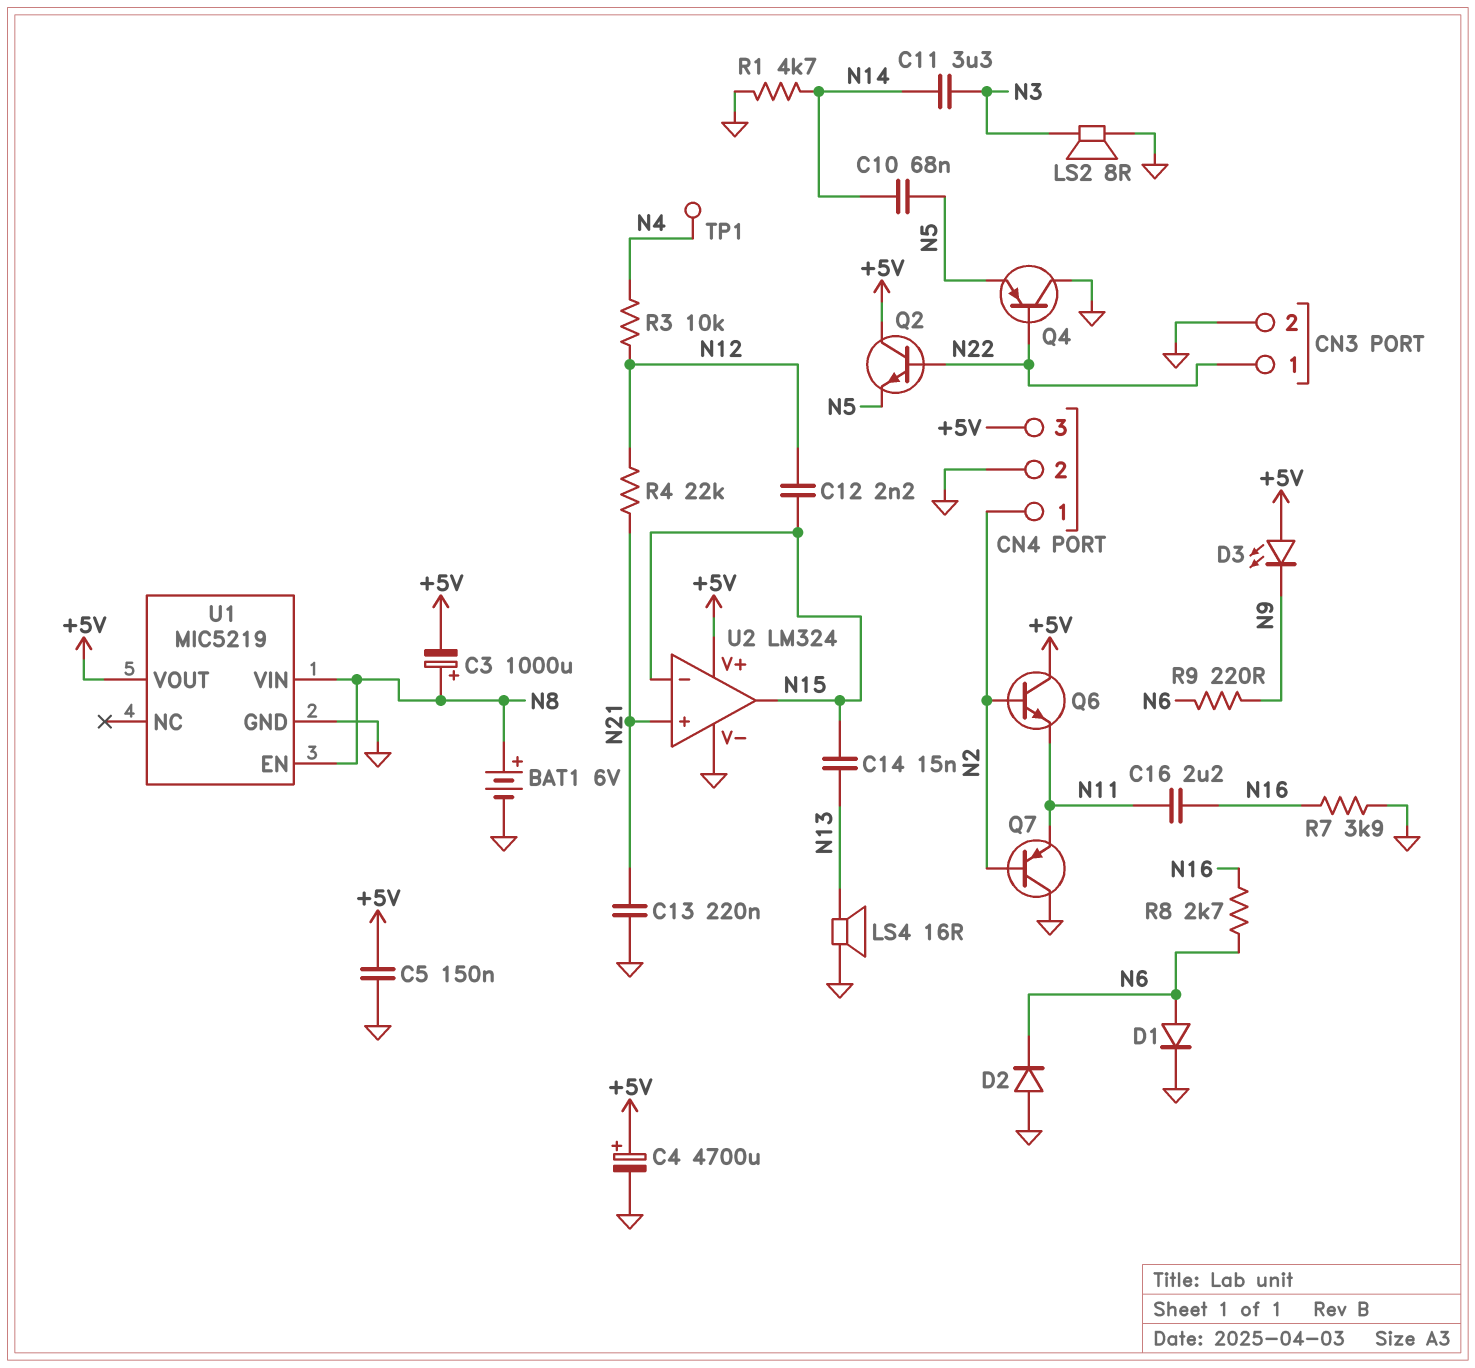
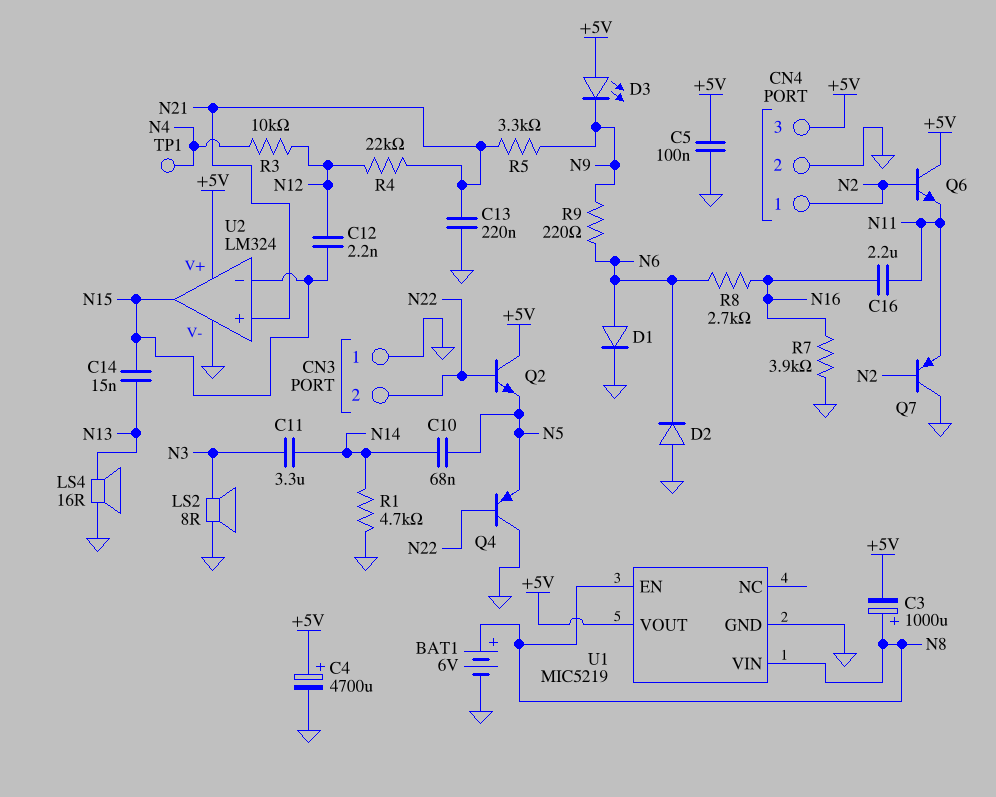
C5: 150nF (+5V, GND) -> 100nF (+5V, GND)
CN3 pin 1: N22 -> GND
CN3 pin 2: GND -> N22
R5: none -> 3.3k (N9, N21)

